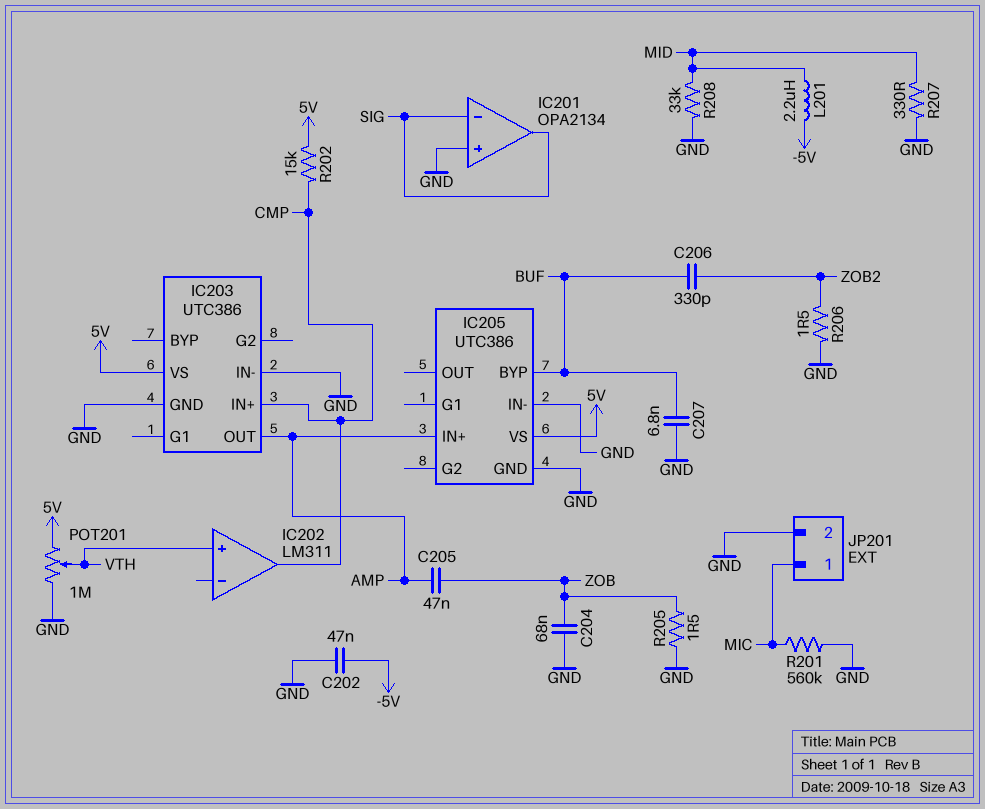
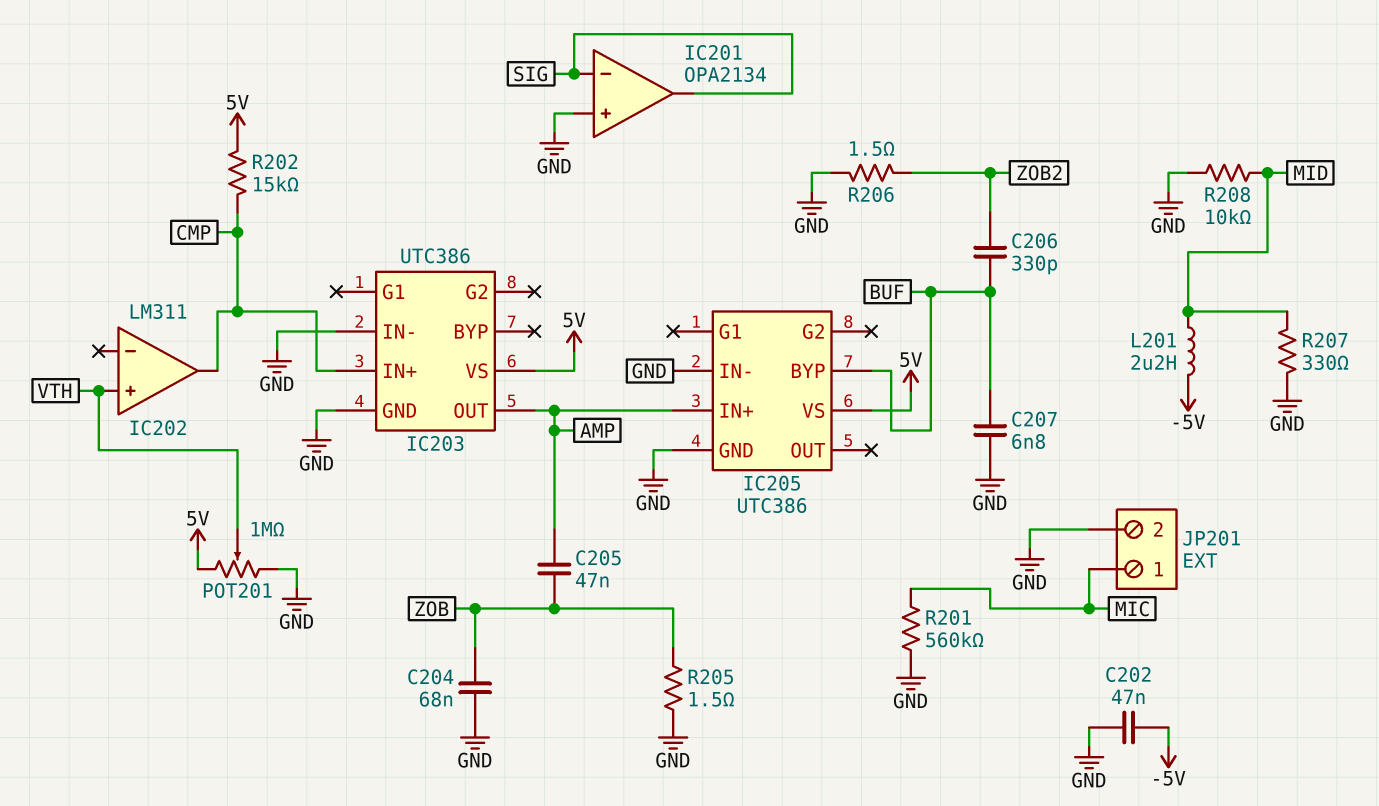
R208: 33k (GND, MID) -> 10k (GND, MID)

